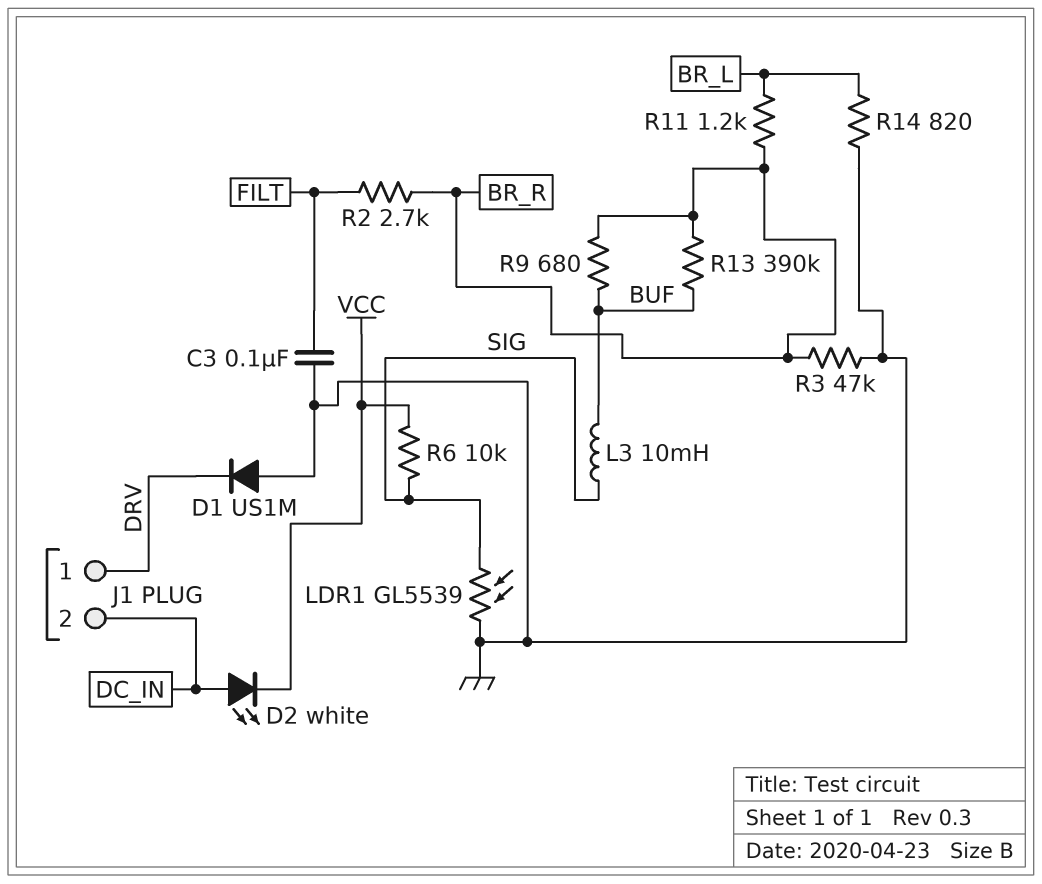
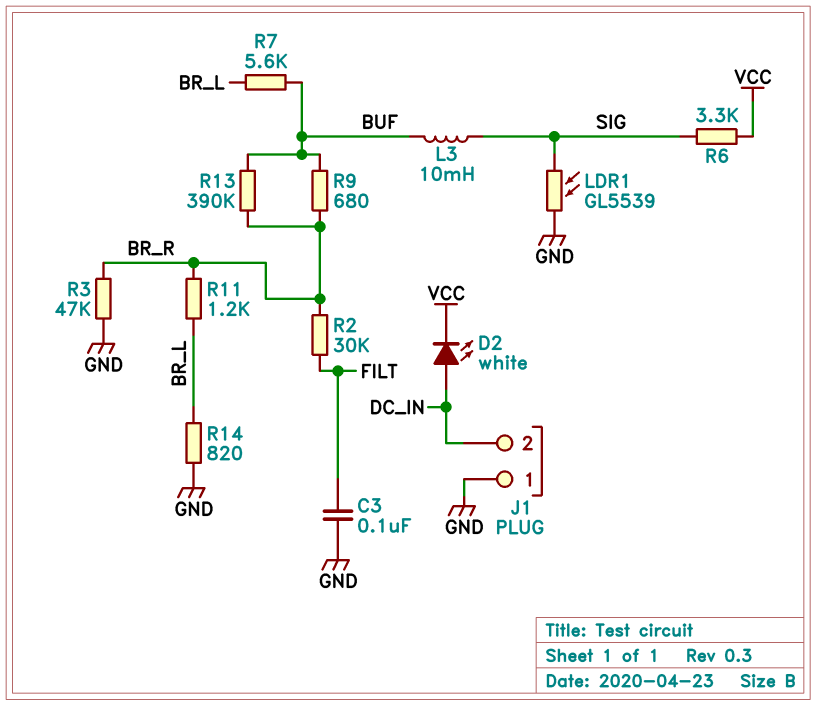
D1: diode US1M (A GND, K DRV) -> none
J1 pin 1: DRV -> GND
R2: 2.7k (BR_R, FILT) -> 30k (BR_R, FILT)
R6: 10k (SIG, VCC) -> 3.3k (SIG, VCC)
R7: none -> 5.6k (BR_L, BUF)

